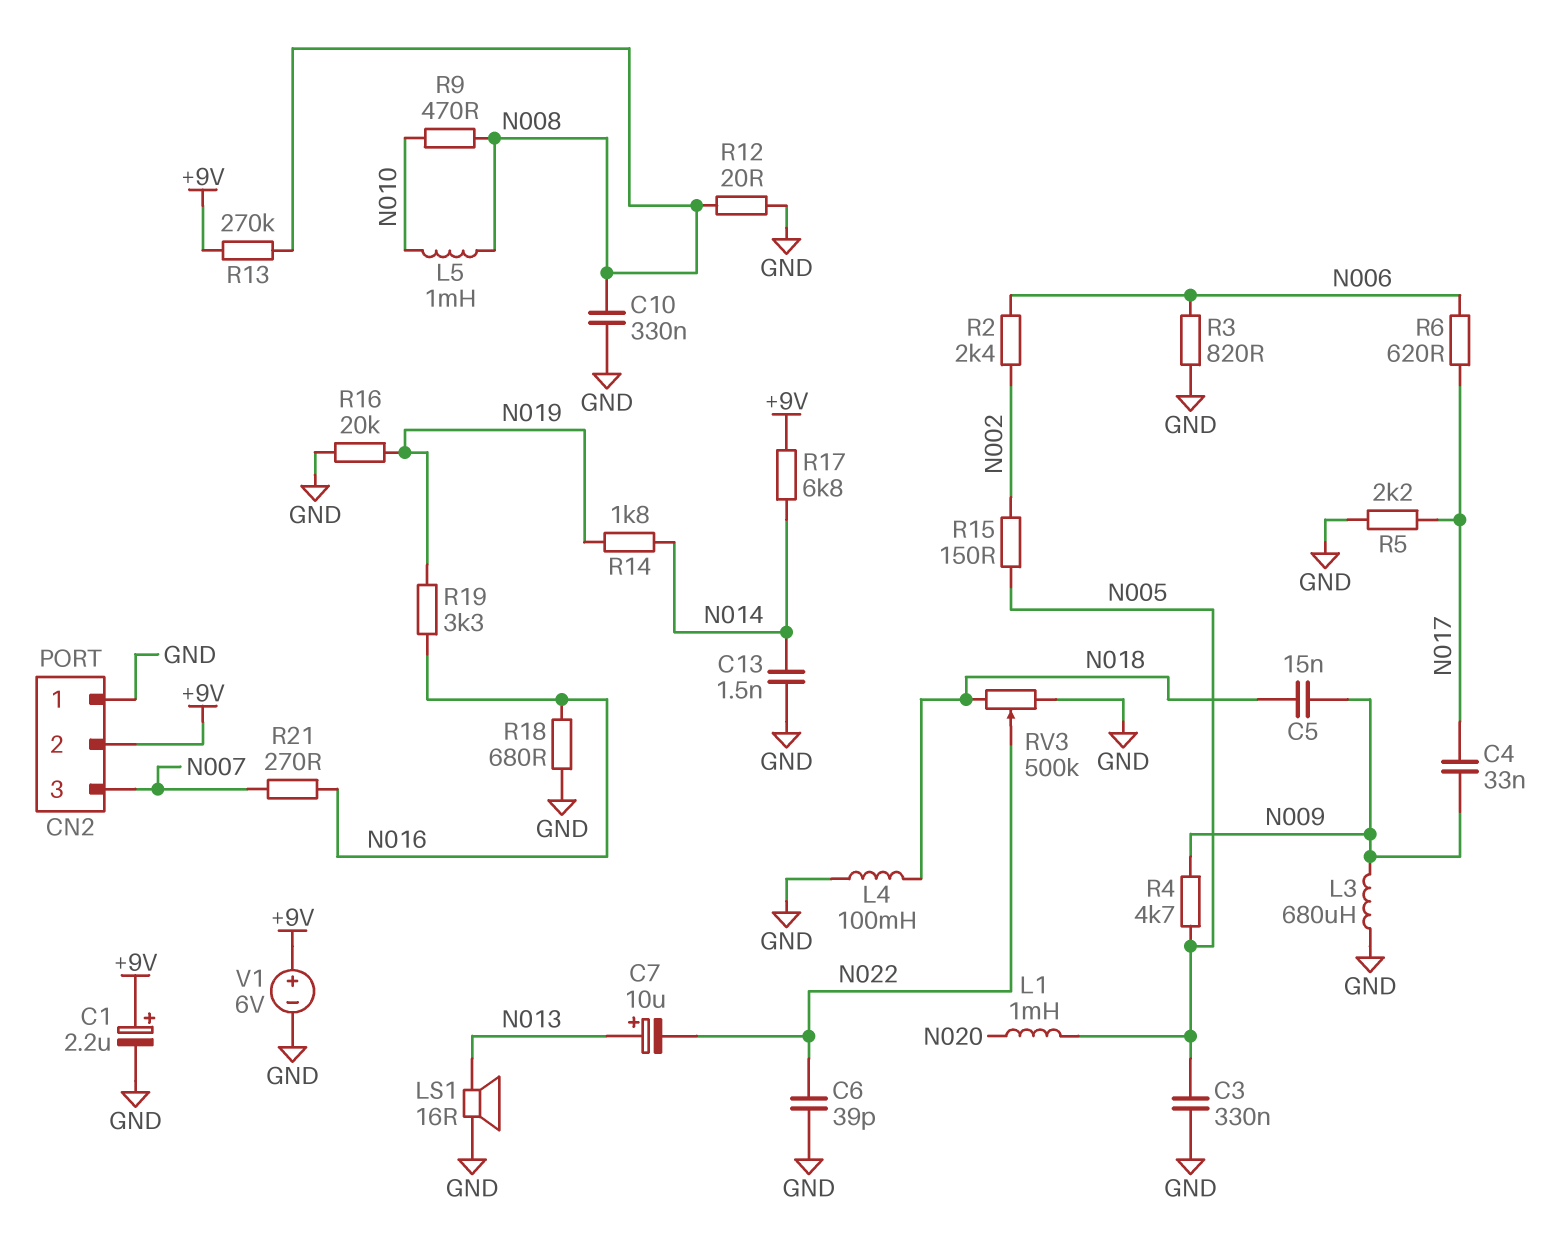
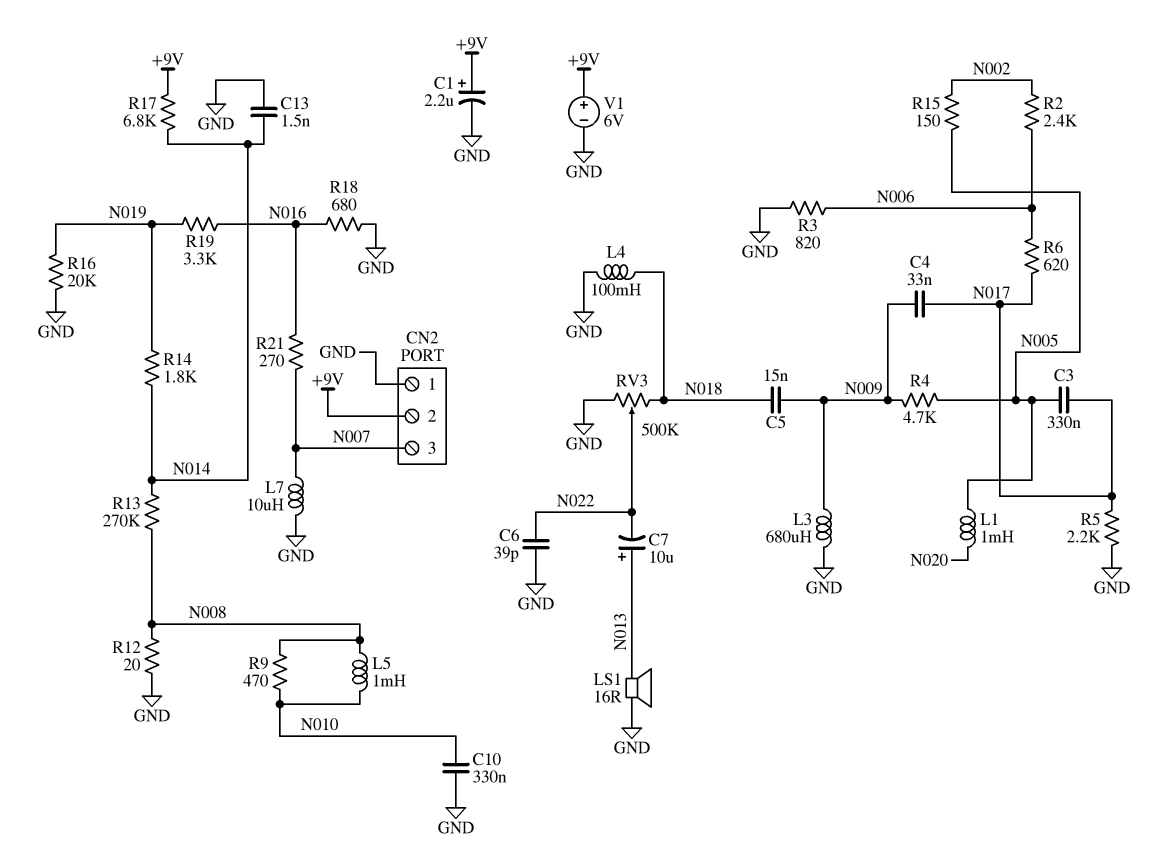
C3: 330nF (GND, N005) -> 330nF (N005, N017)
C10: 330nF (GND, N008) -> 330nF (GND, N010)
L7: none -> 10uH (GND, N007)
R13: 270k (+9V, N008) -> 270k (N008, N014)

